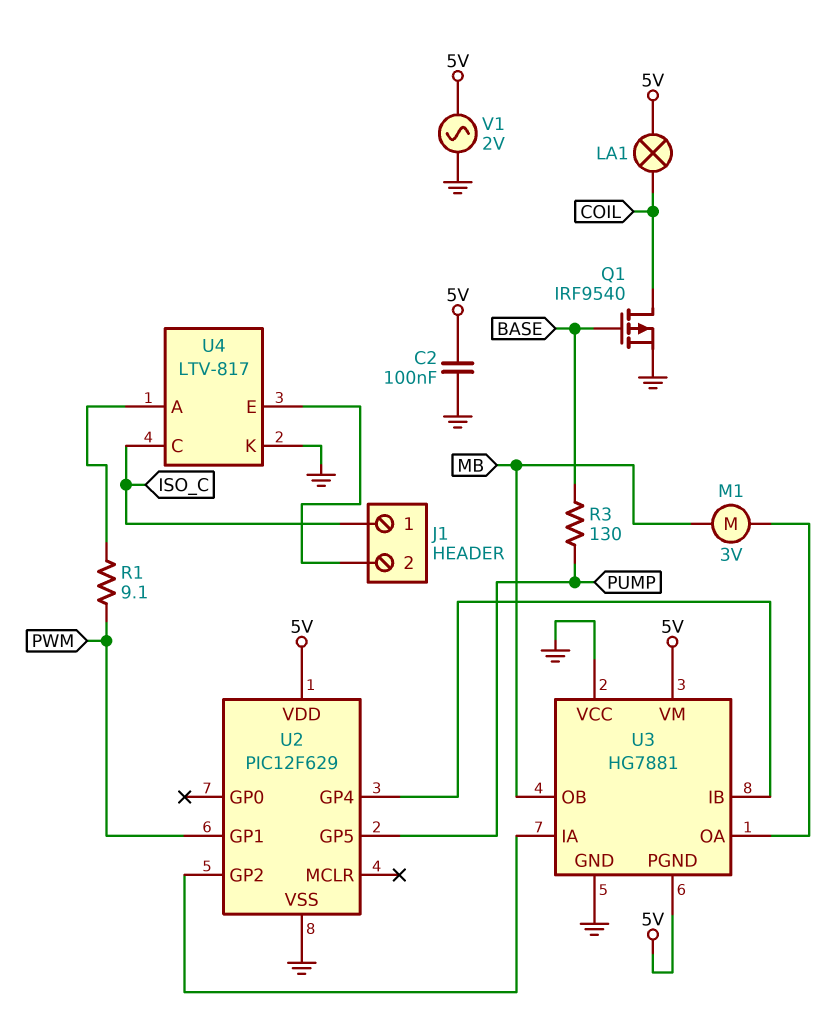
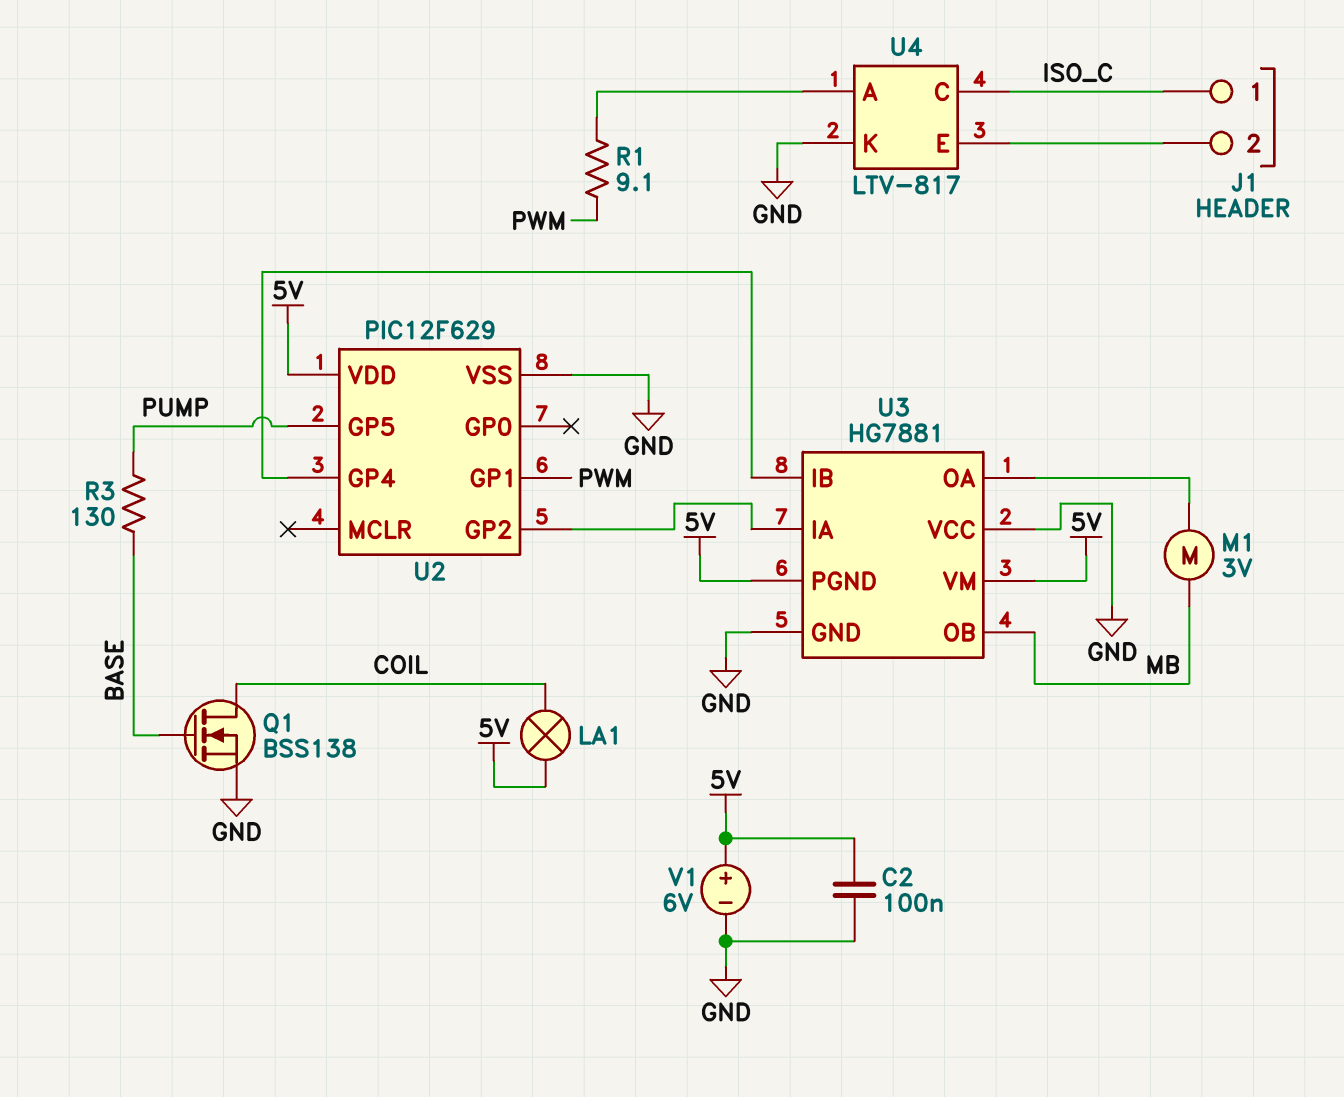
Q1: PMOS IRF9540 (G BASE, D COIL, S GND) -> NMOS BSS138 (G BASE, D COIL, S GND)
V1: AC 2V (5V, GND) -> 6V (plus 5V, minus GND)

